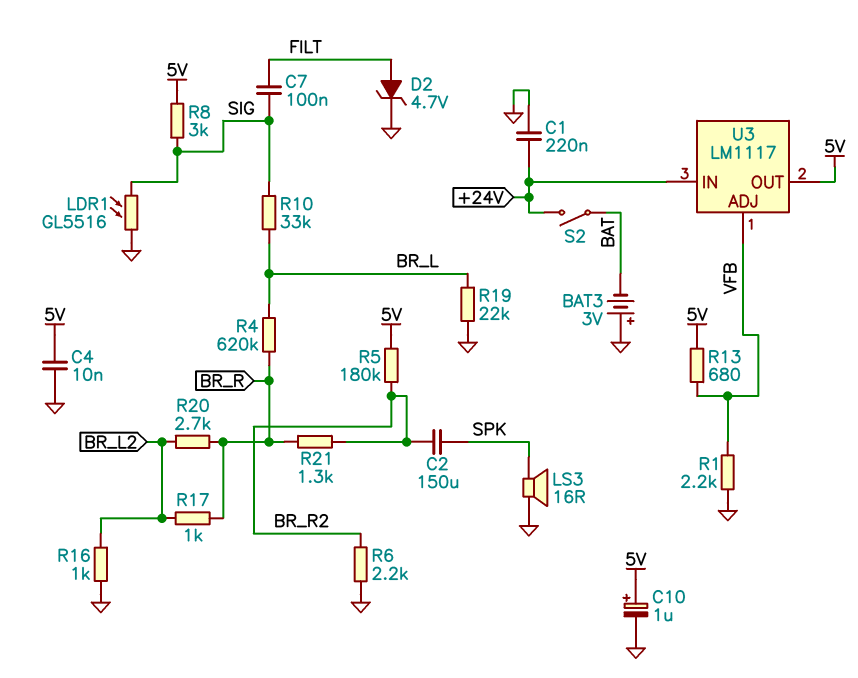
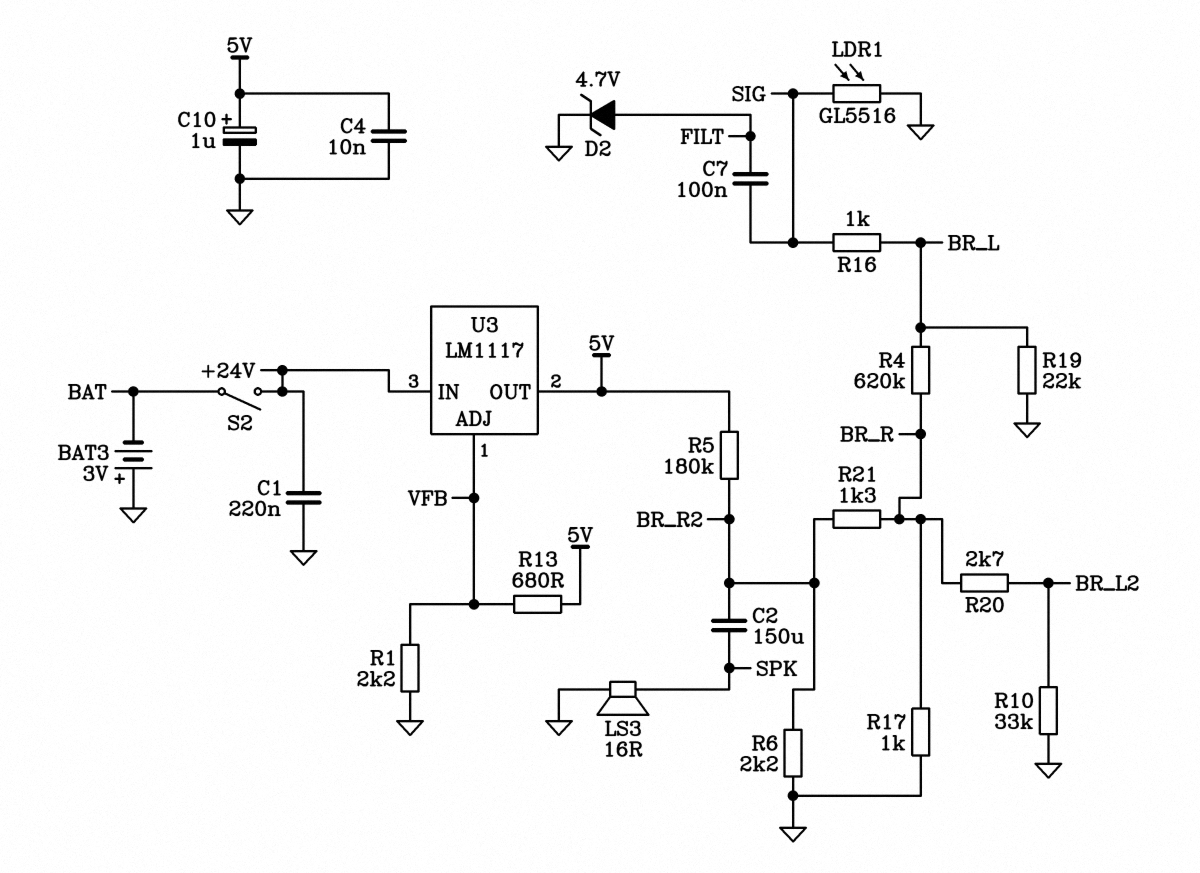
R8: 3k (5V, SIG) -> none
R10: 33k (BR_L, SIG) -> 33k (BR_L2, GND)
R16: 1k (BR_L2, GND) -> 1k (BR_L, SIG)
R17: 1k (BR_L2, BR_R) -> 1k (BR_R, GND)

